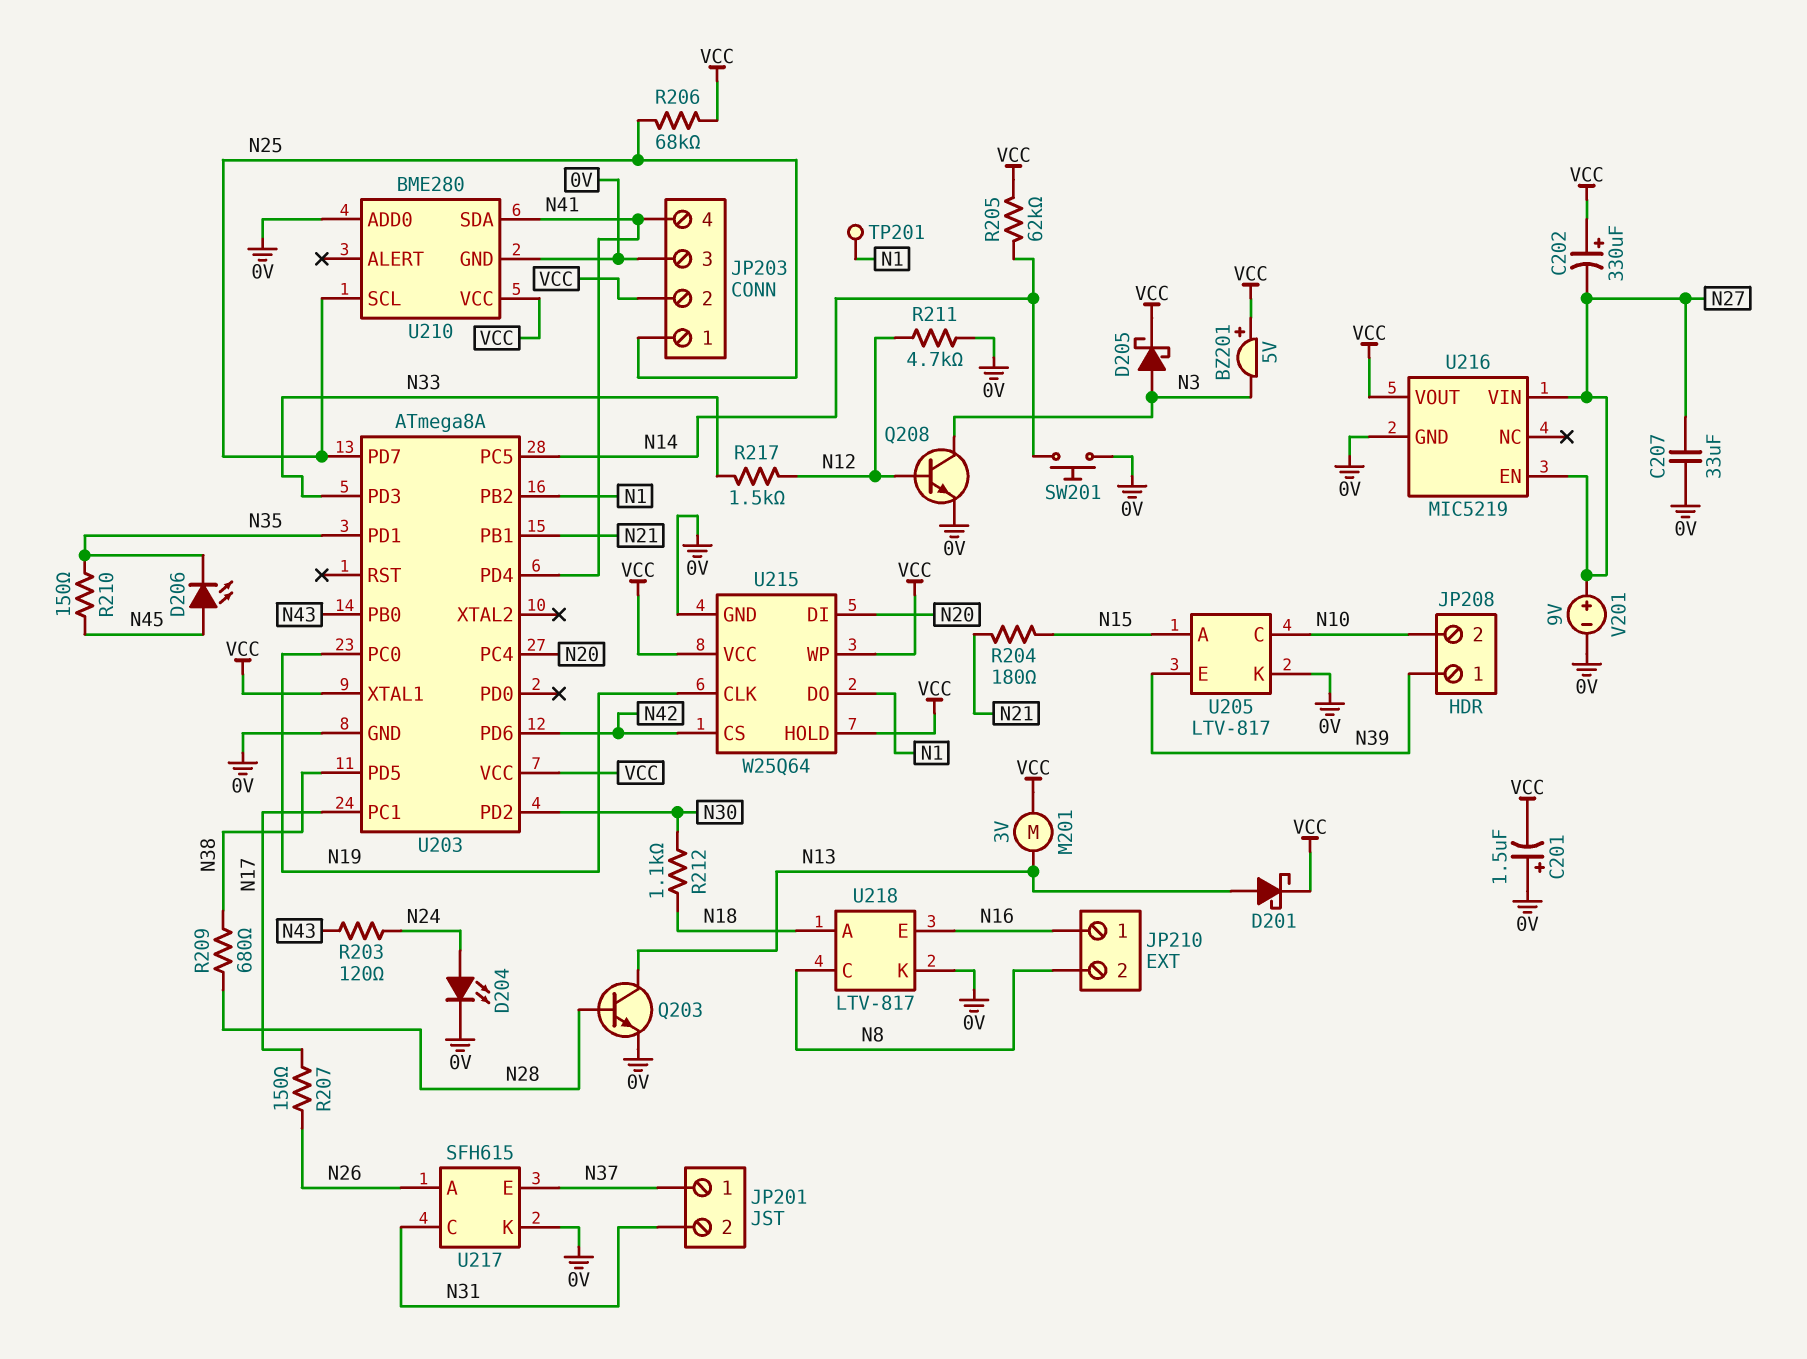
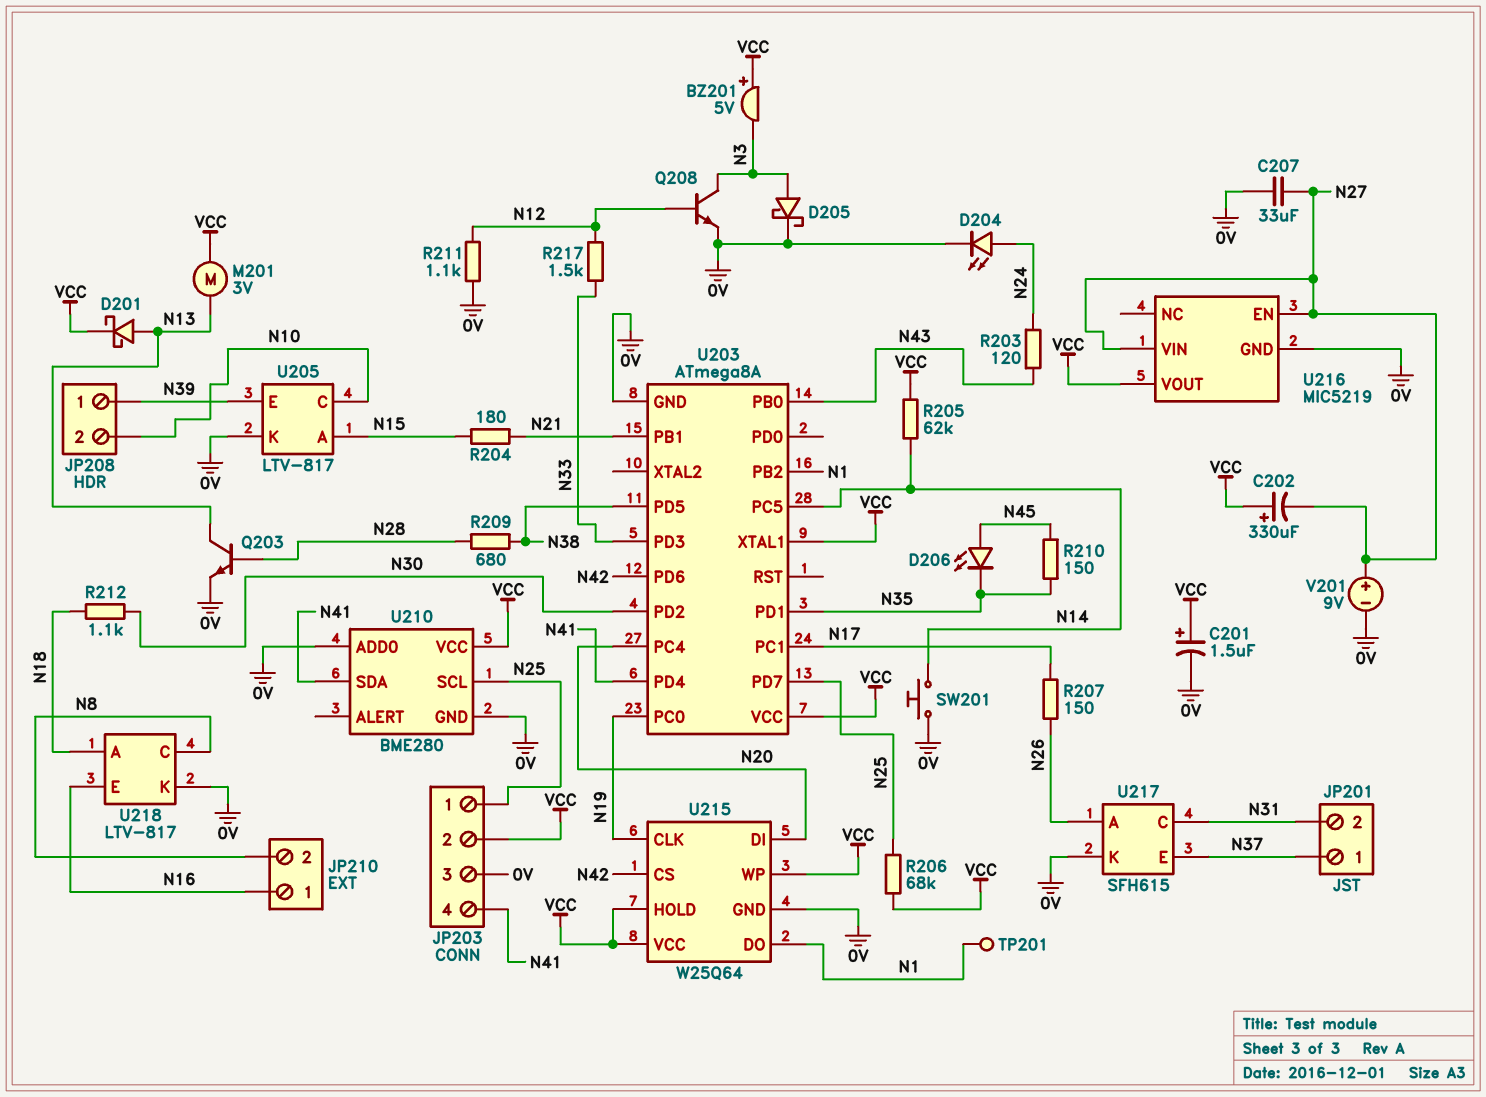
C201: 1.5uF (plus 0V, minus VCC) -> 1.5uF (plus VCC, minus 0V)
D205: schottky (A N3, K VCC) -> schottky (A N3, K 0V)
R211: 4.7k (0V, N12) -> 1.1k (0V, N12)

